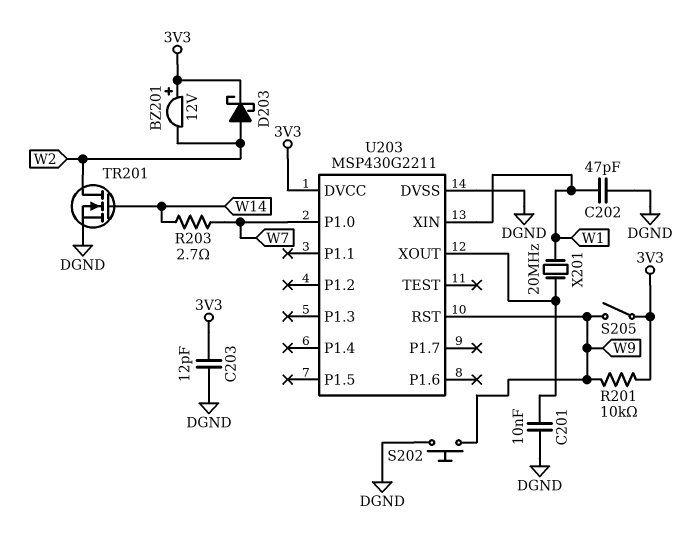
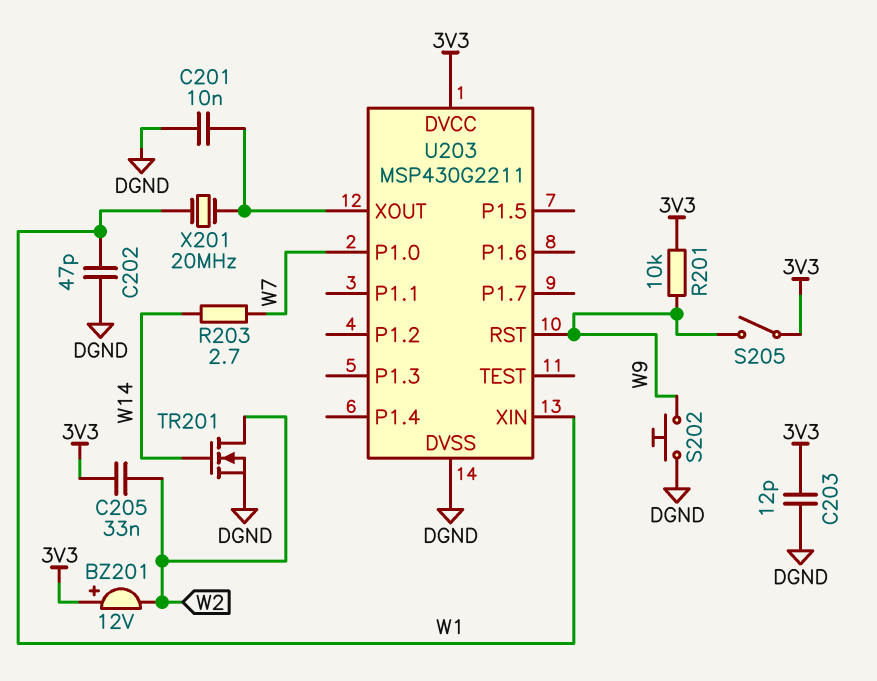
C205: none -> 33nF (3V3, W2)
D203: schottky (A W2, K 3V3) -> none

